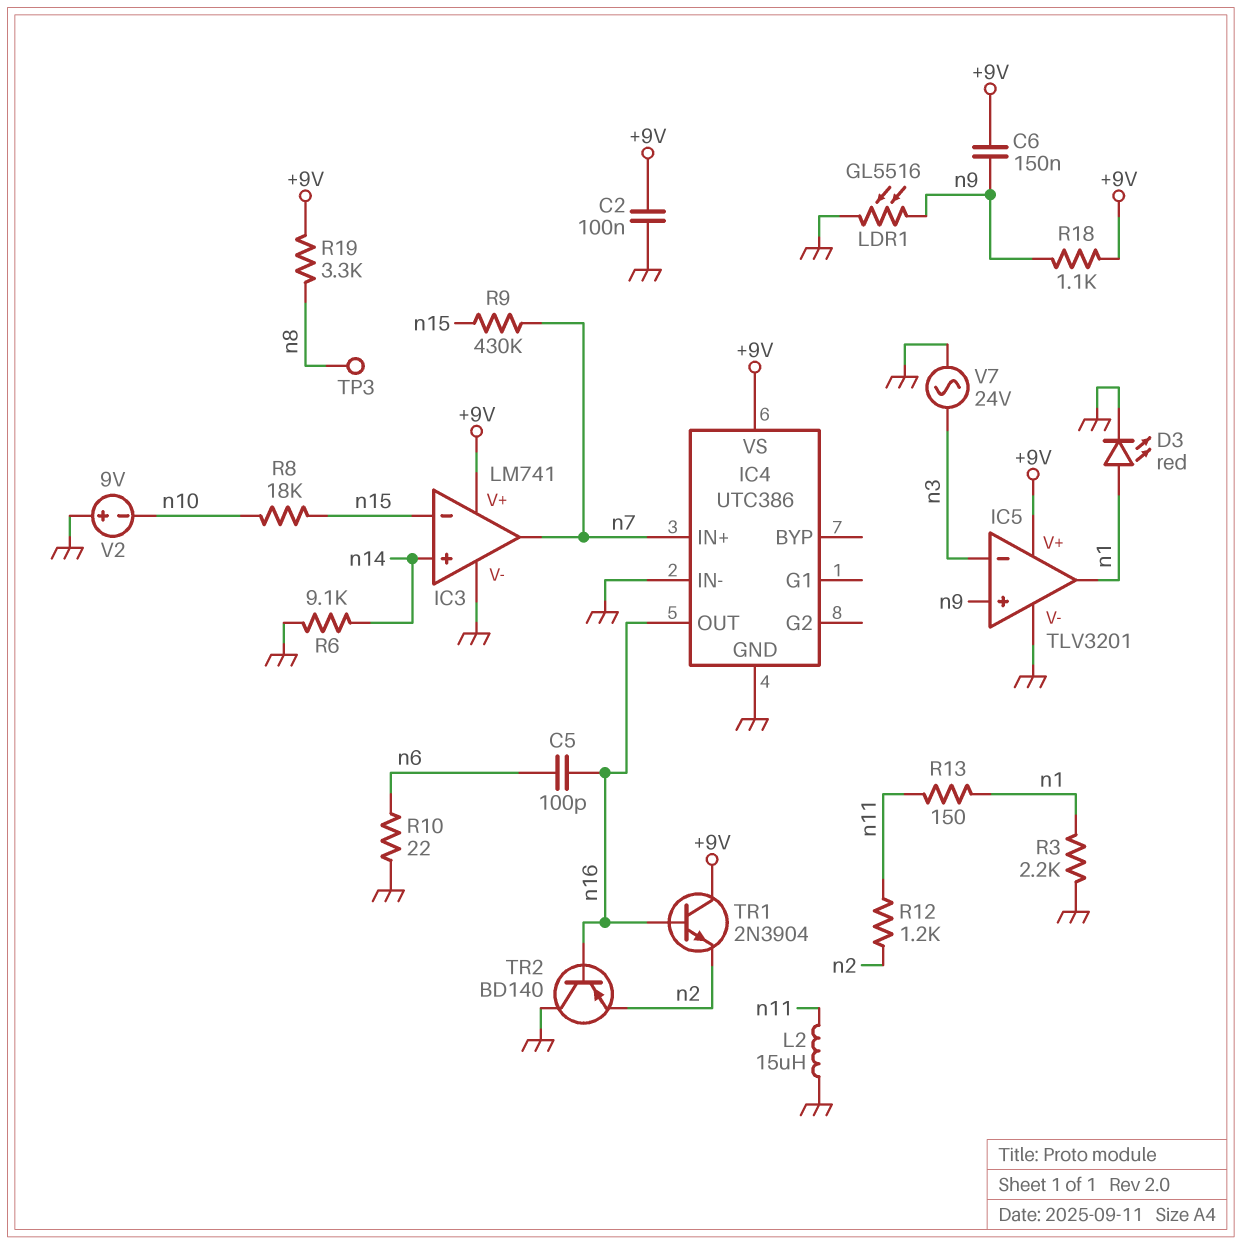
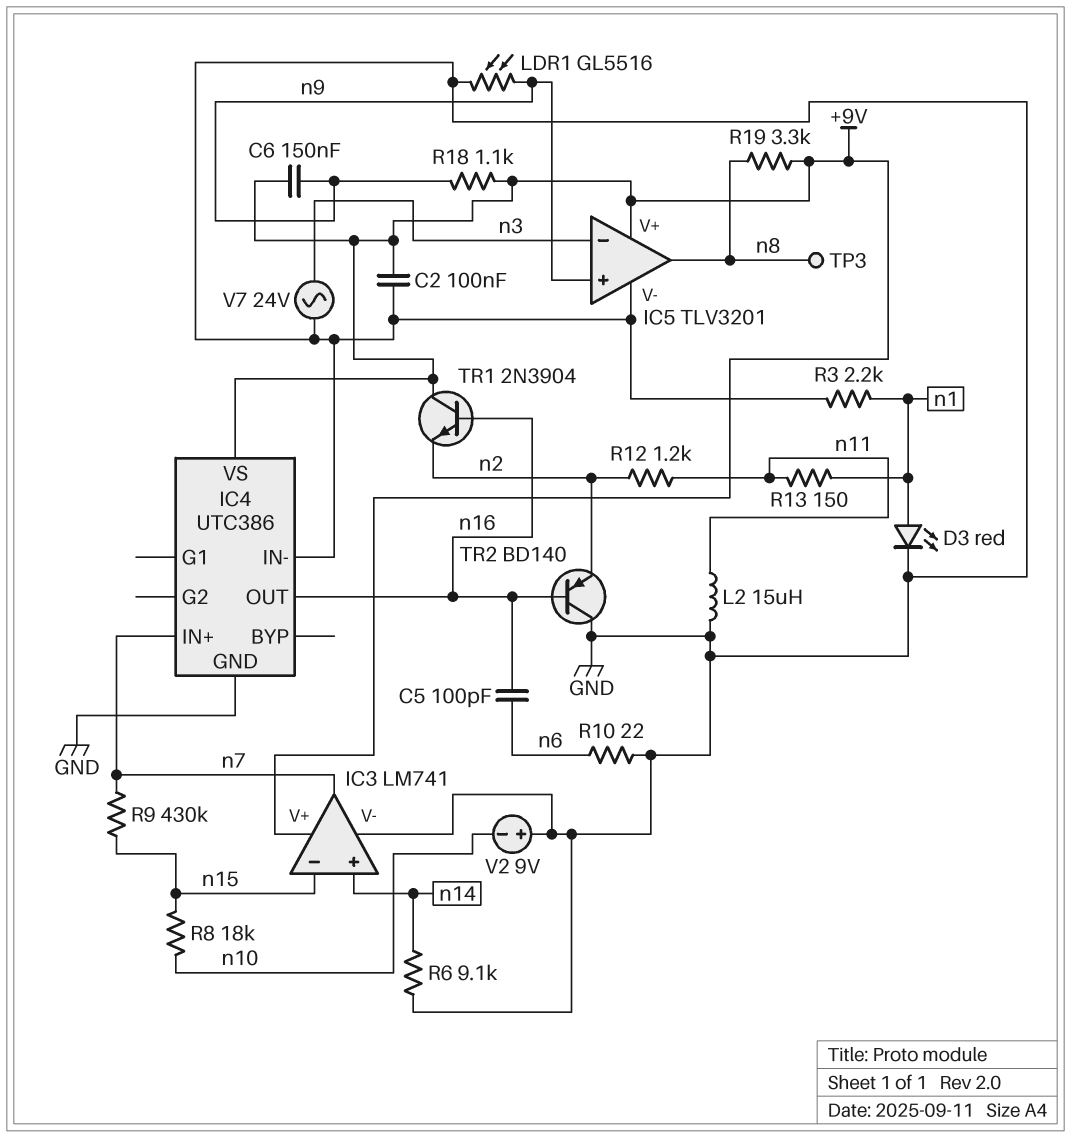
IC5 pin out: n1 -> n8

